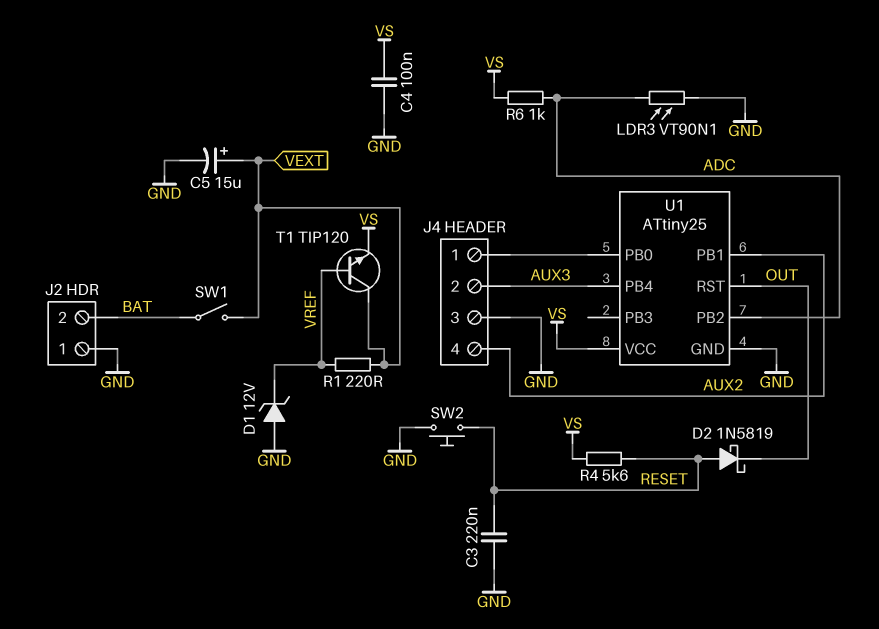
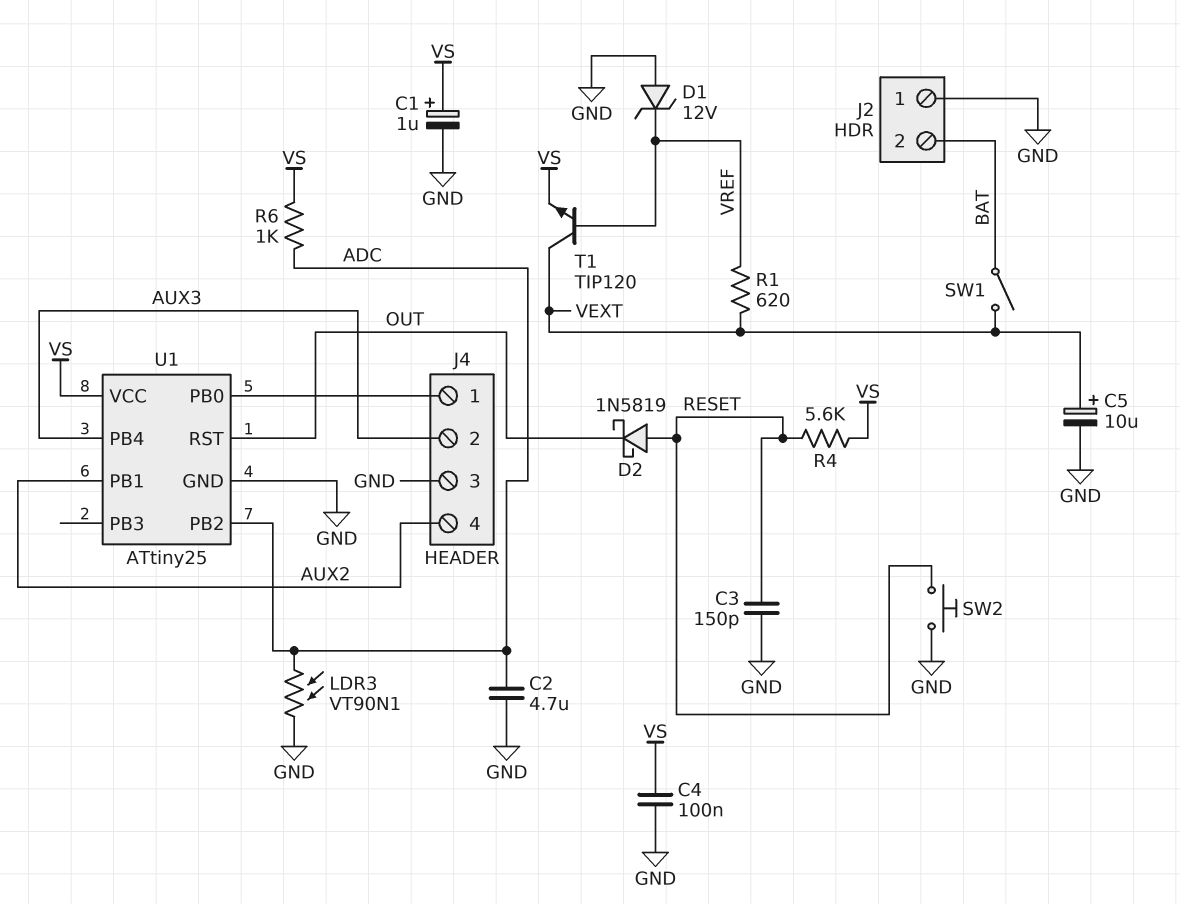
C1: none -> 1uF (plus VS, minus GND)
C2: none -> 4.7uF (ADC, GND)
C3: 220nF (GND, RESET) -> 150pF (GND, RESET)
C5: 15uF (plus VEXT, minus GND) -> 10uF (plus VEXT, minus GND)
R1: 220 (VEXT, VREF) -> 620 (VEXT, VREF)

